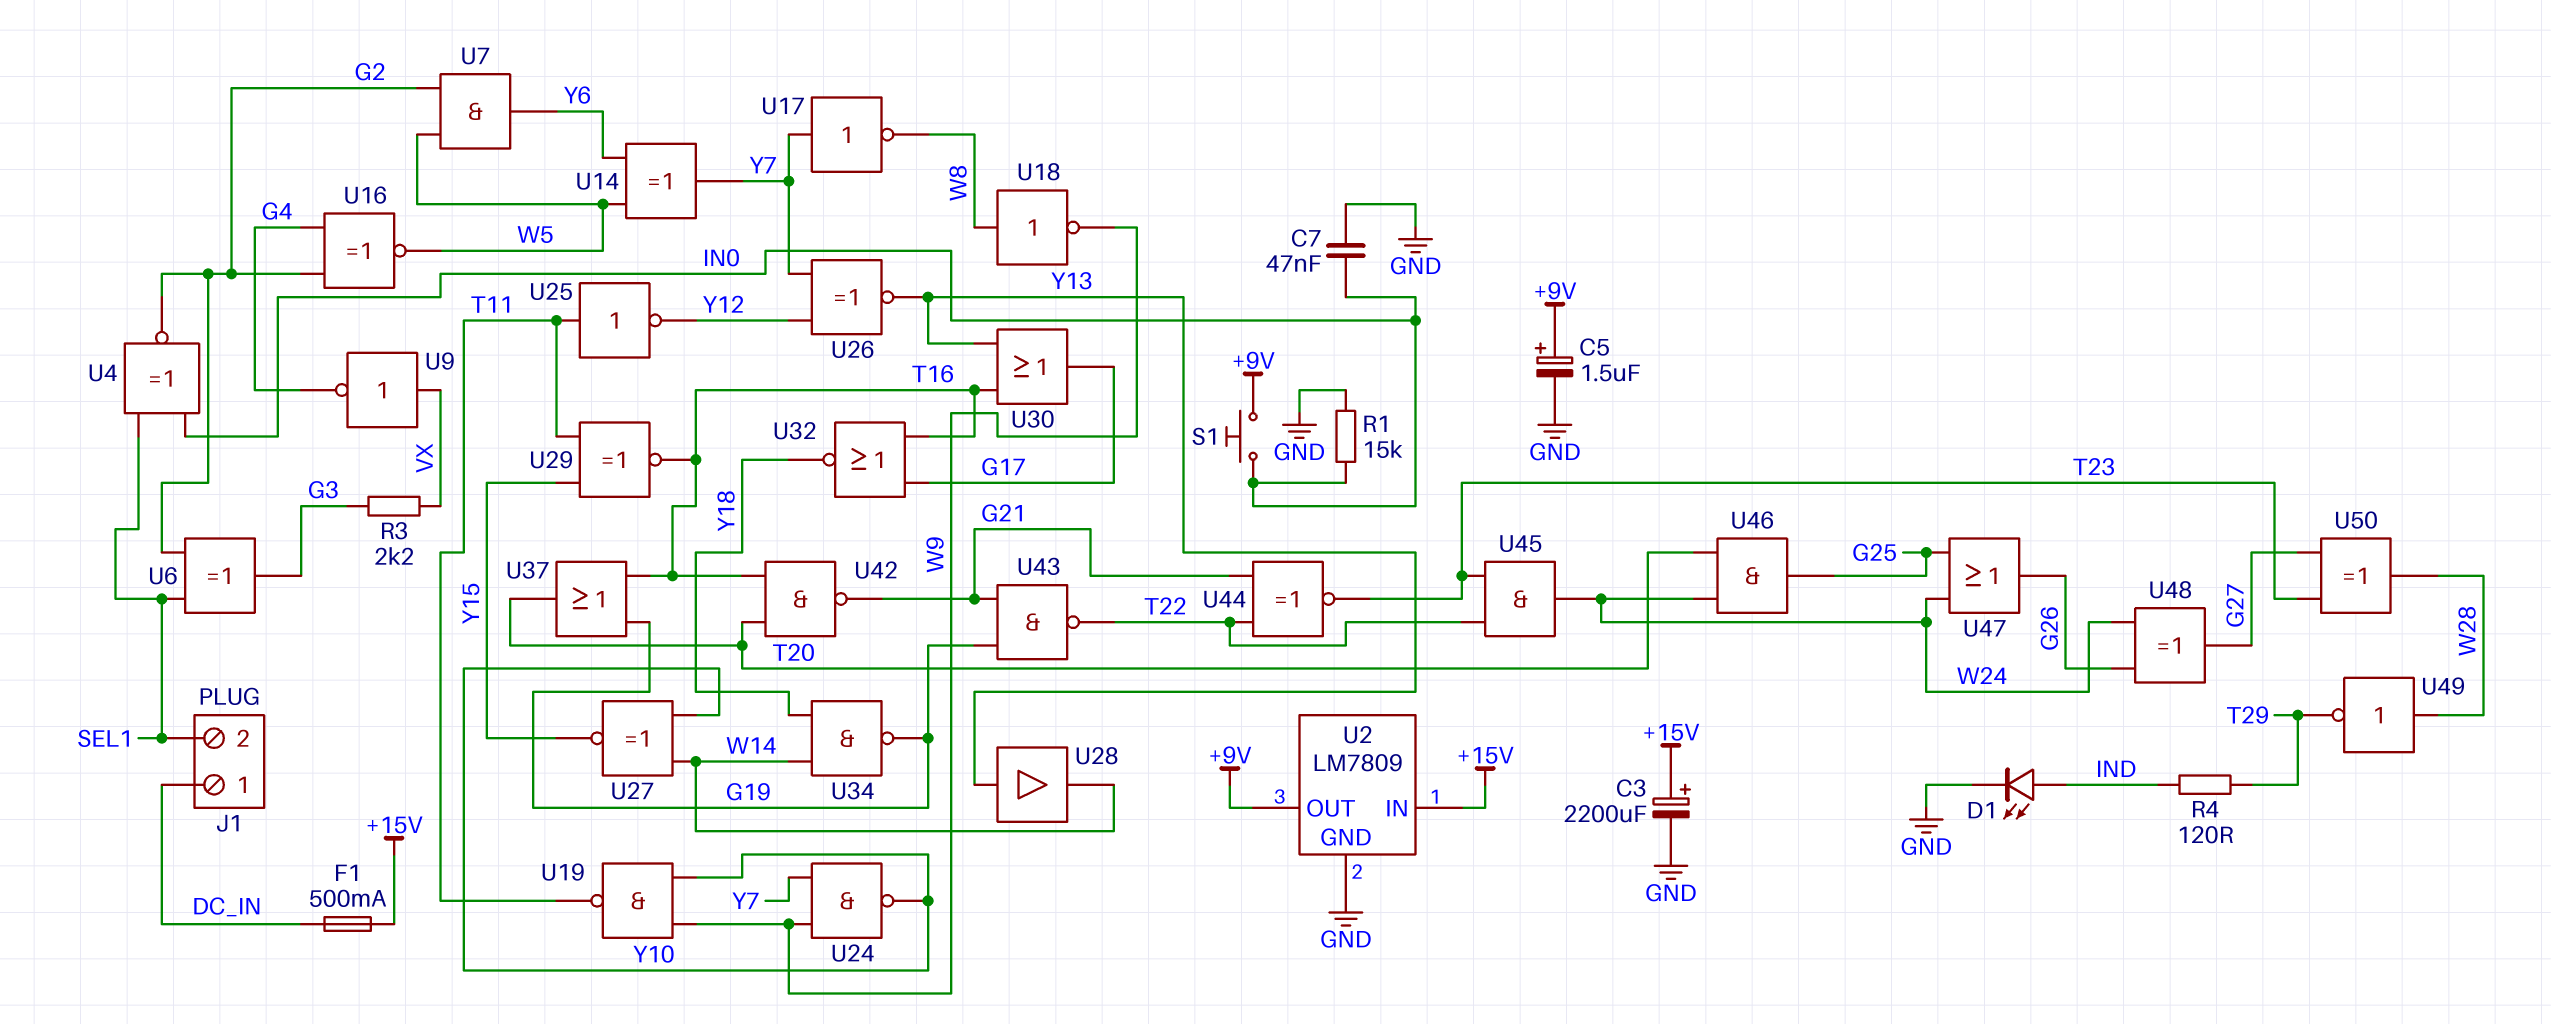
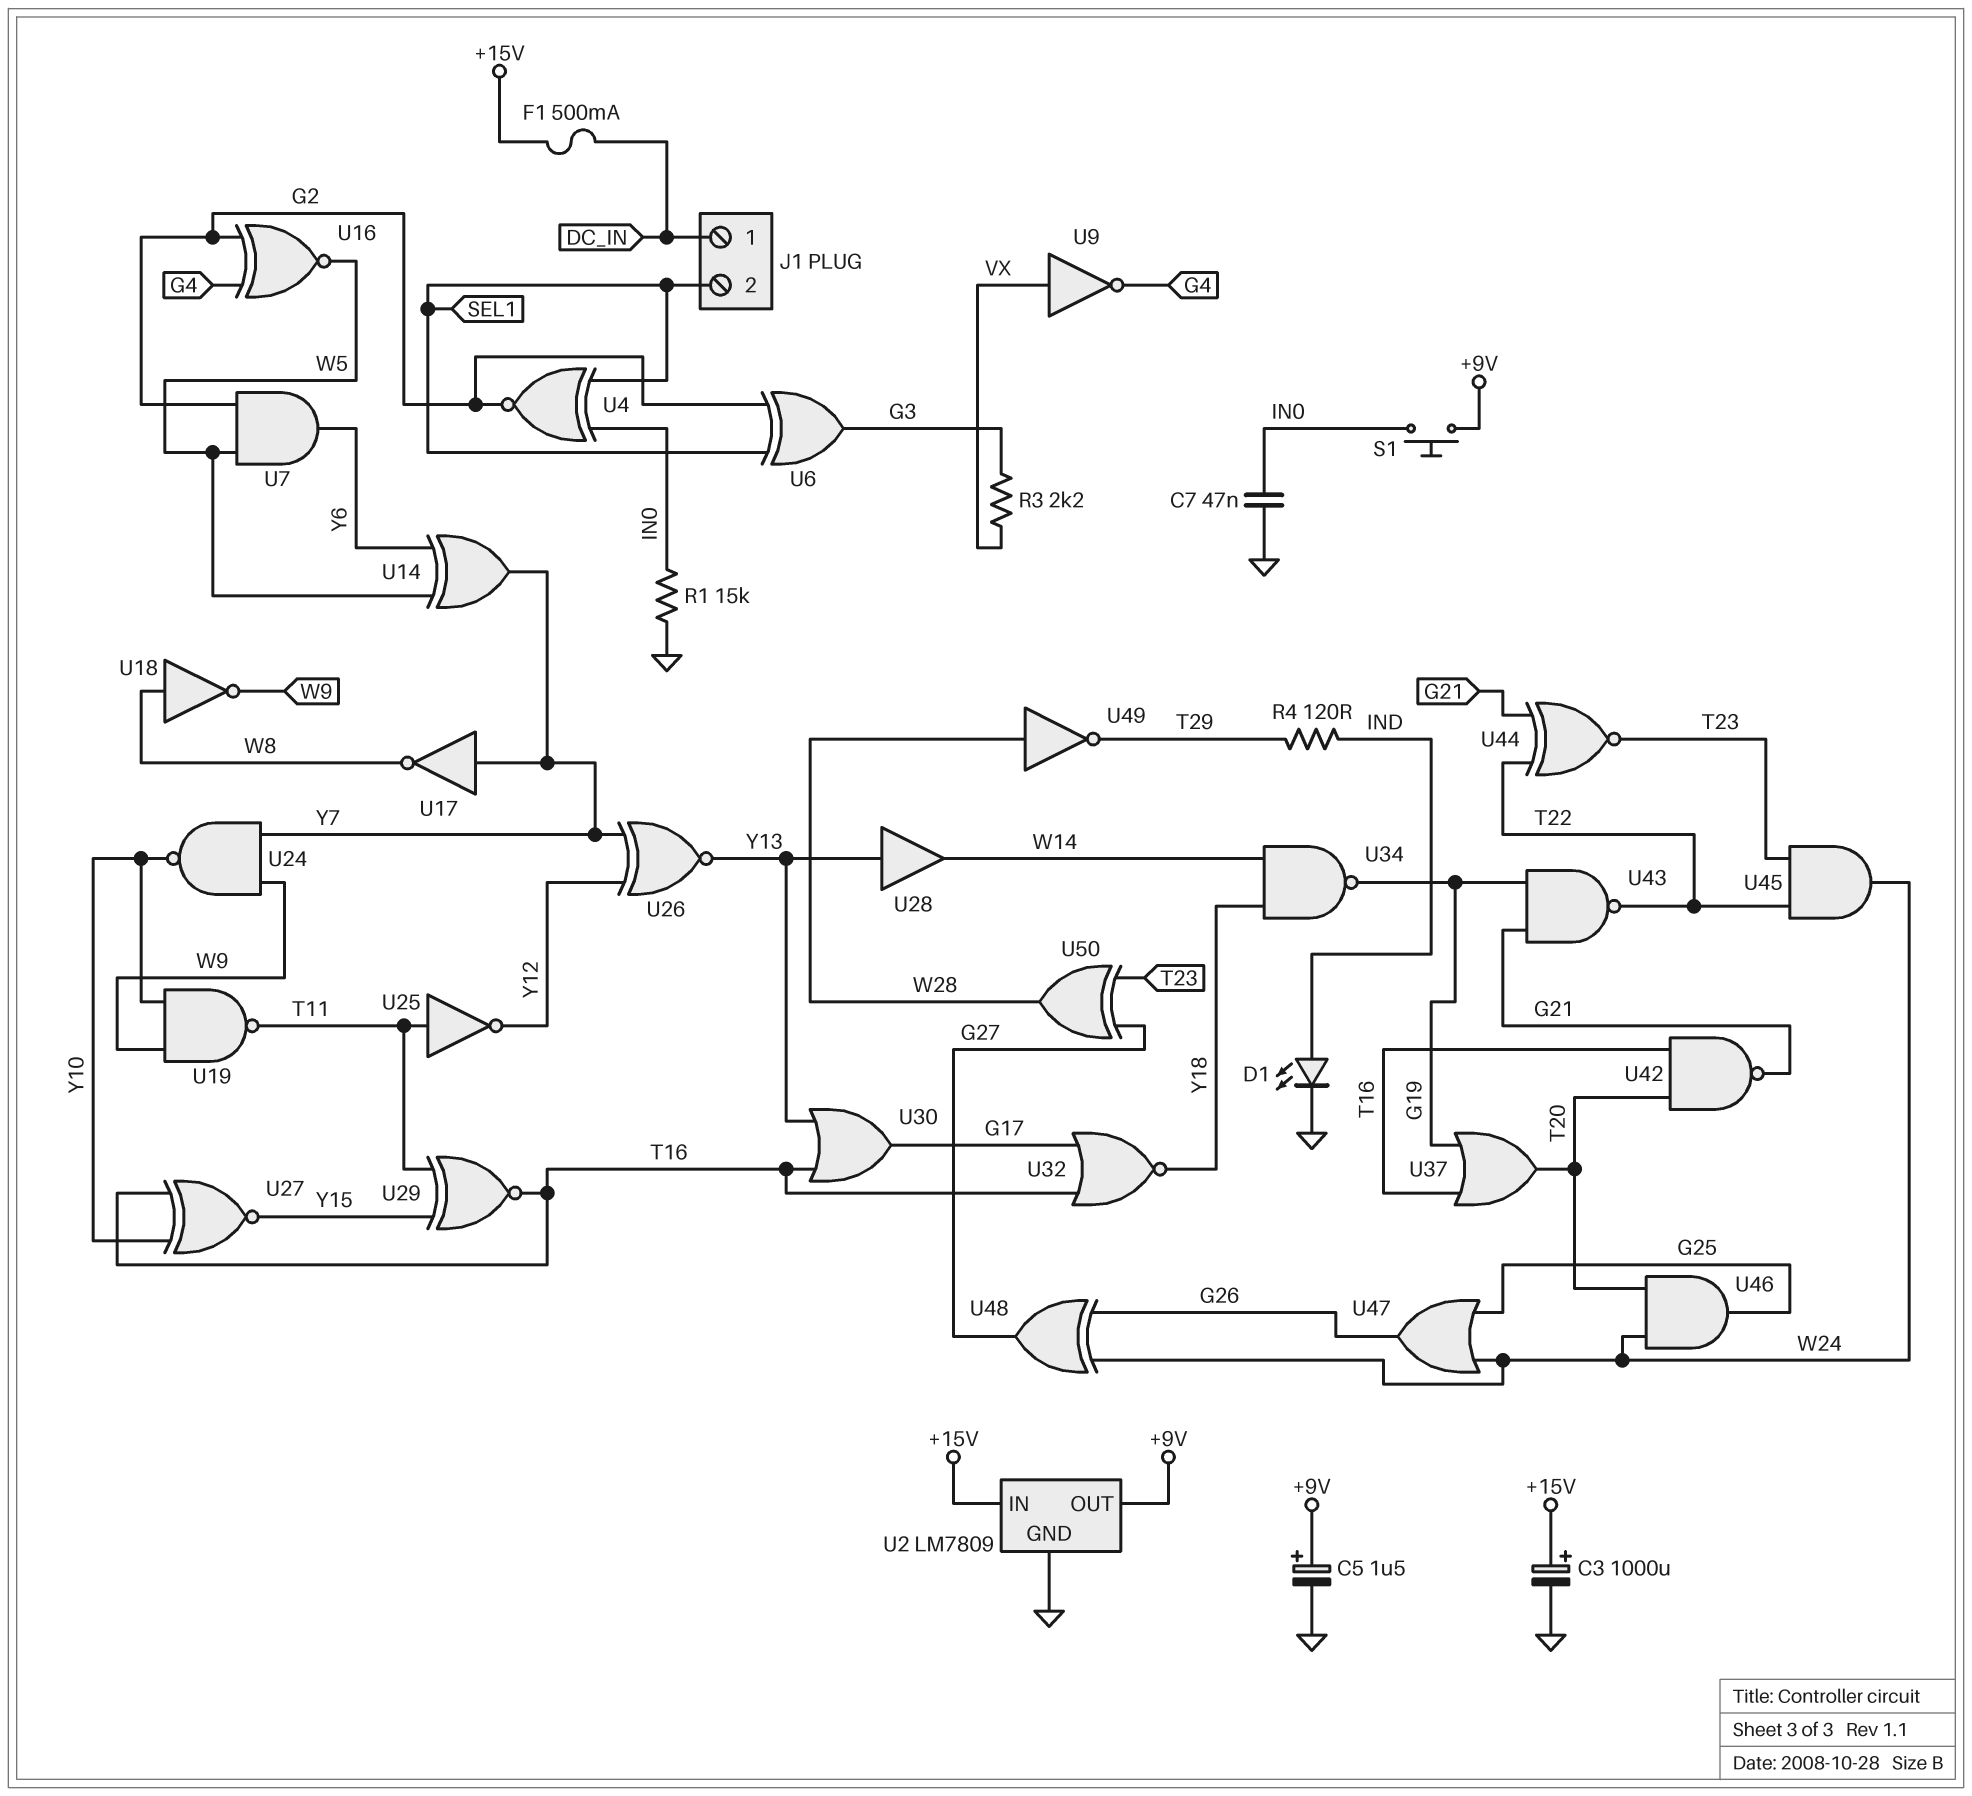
C3: 2200uF (plus +15V, minus GND) -> 1000uF (plus +15V, minus GND)
U27: XNOR (in W14, in Y10, out Y15) -> XNOR (in T16, in Y10, out Y15)

